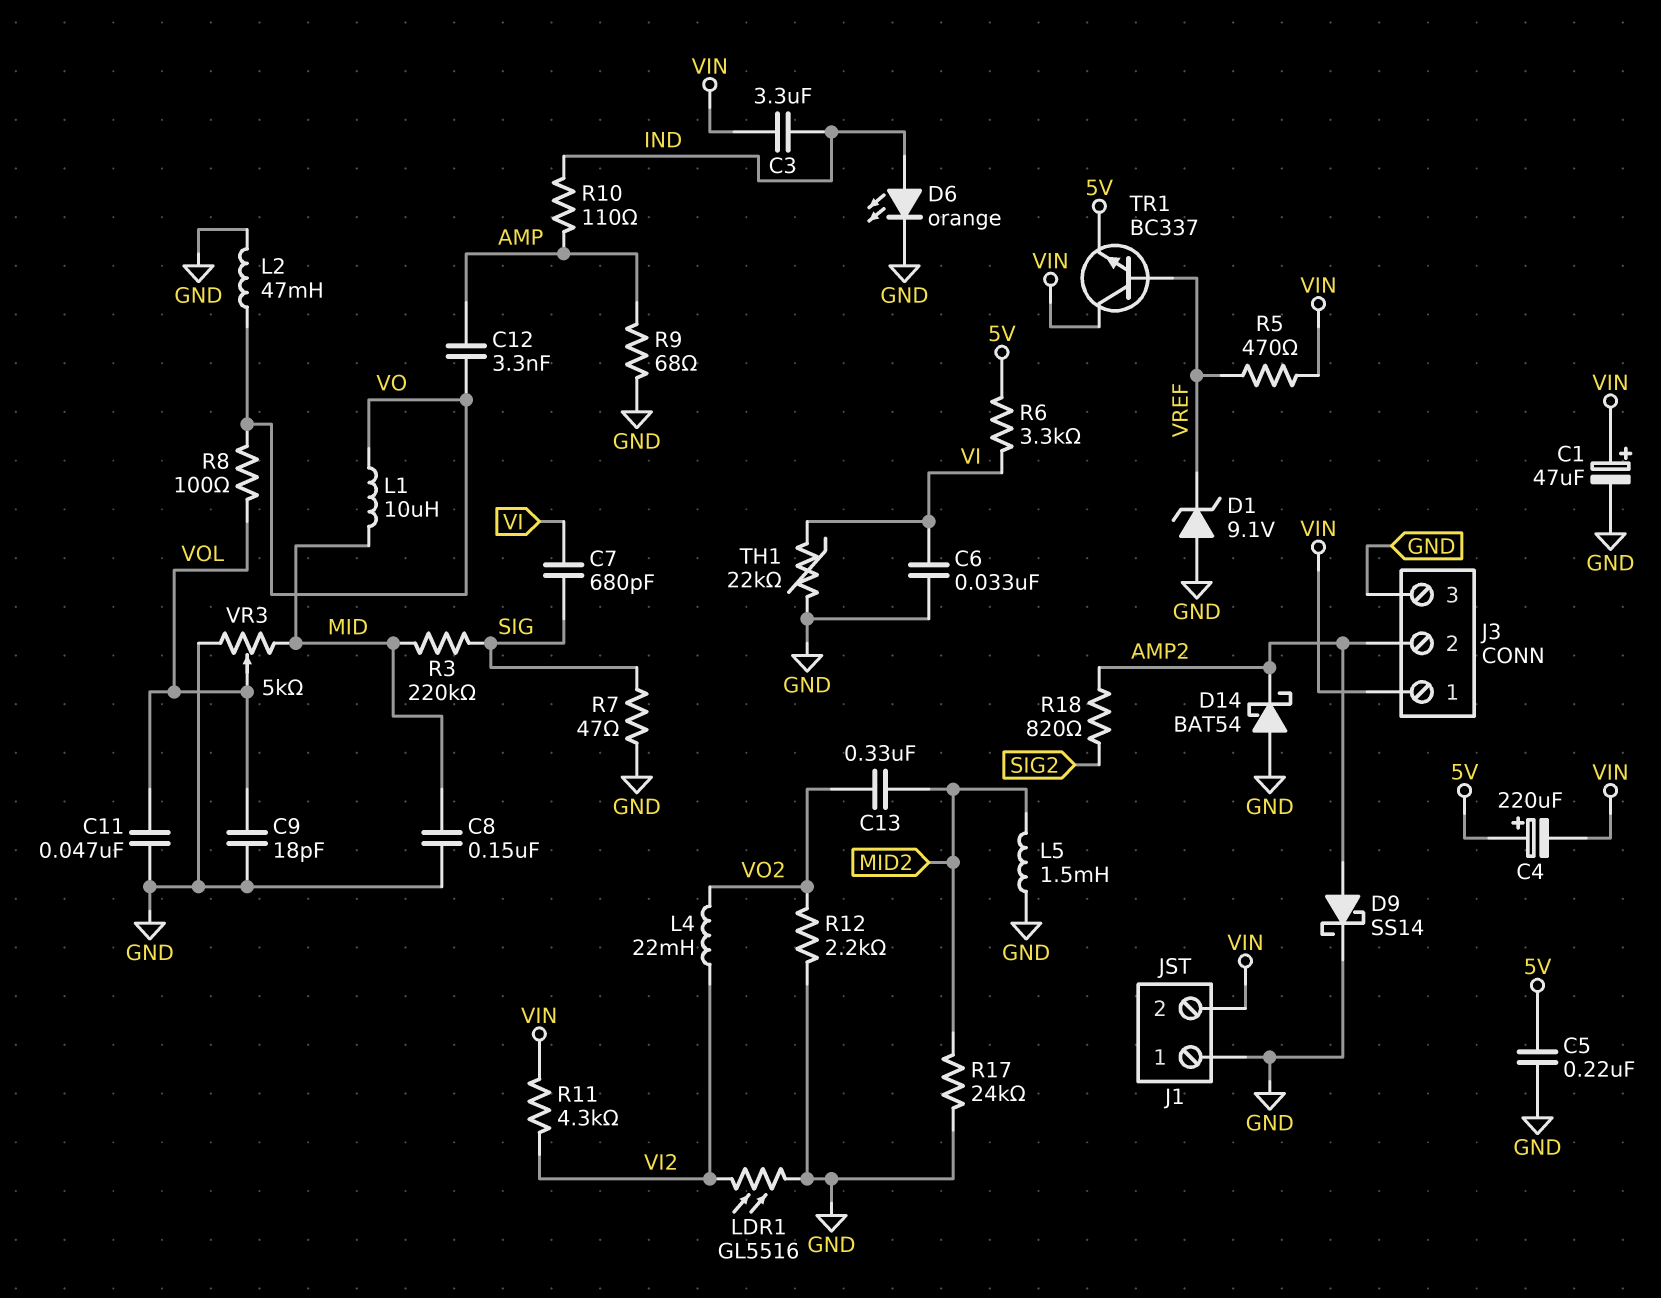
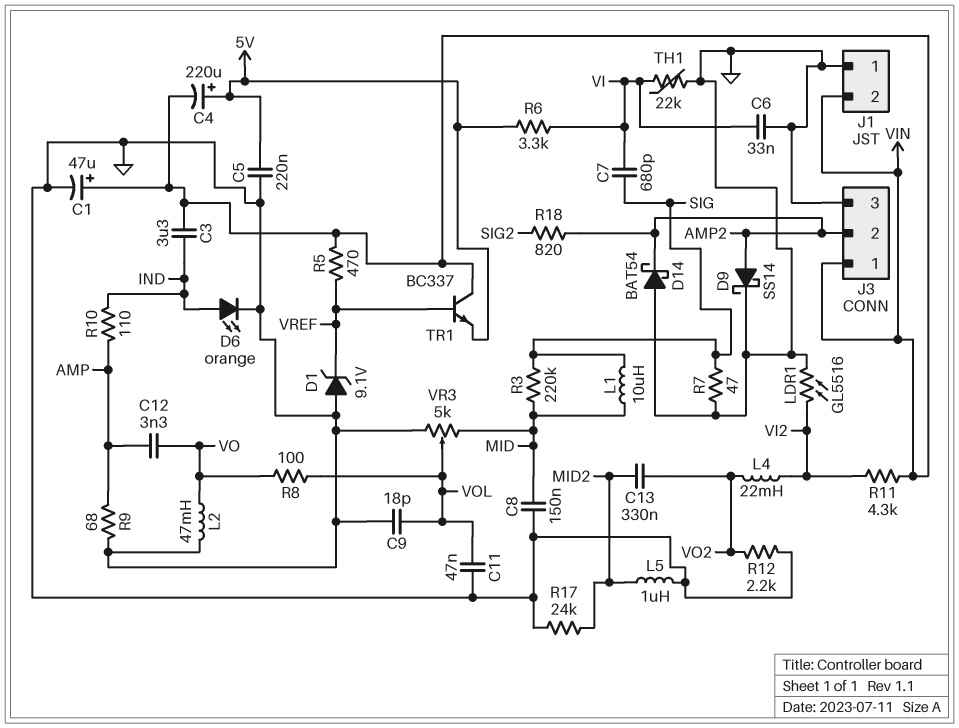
L1: 10uH (MID, VO) -> 10uH (MID, SIG)
L5: 1.5mH (GND, MID2) -> 1uH (GND, MID2)

